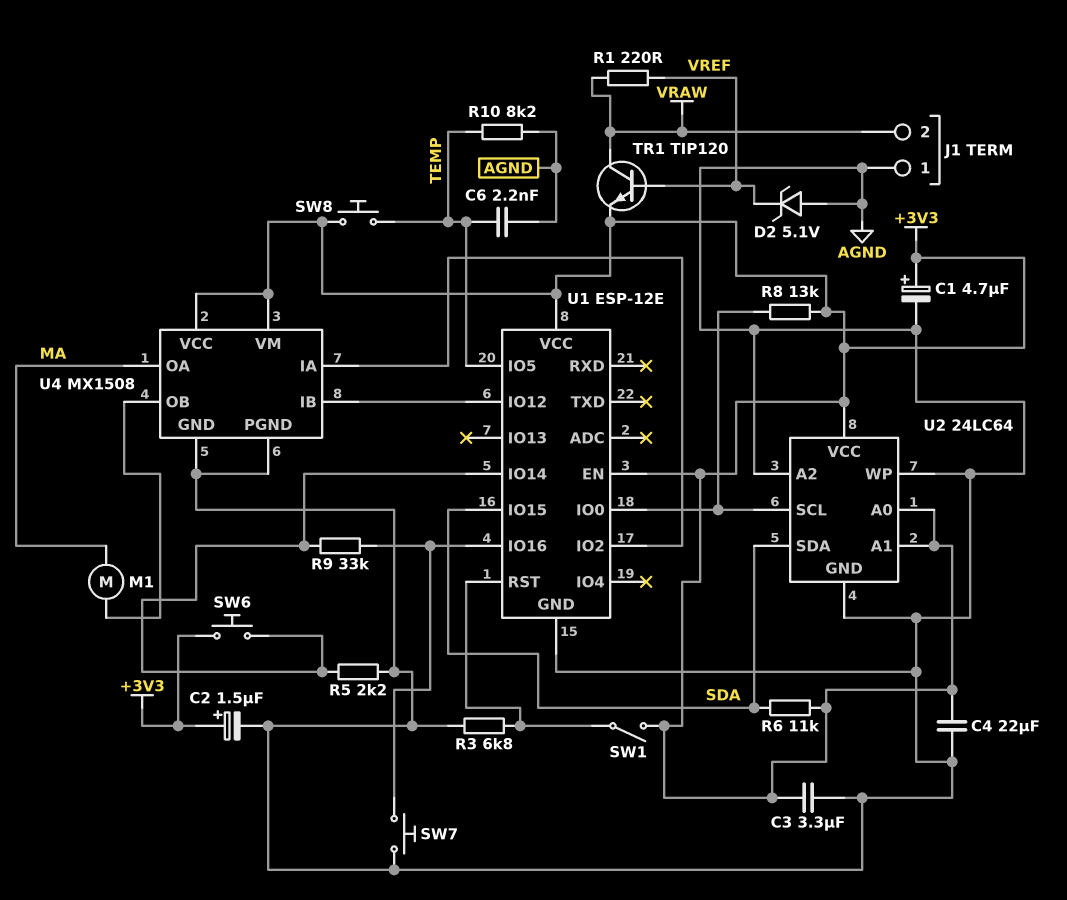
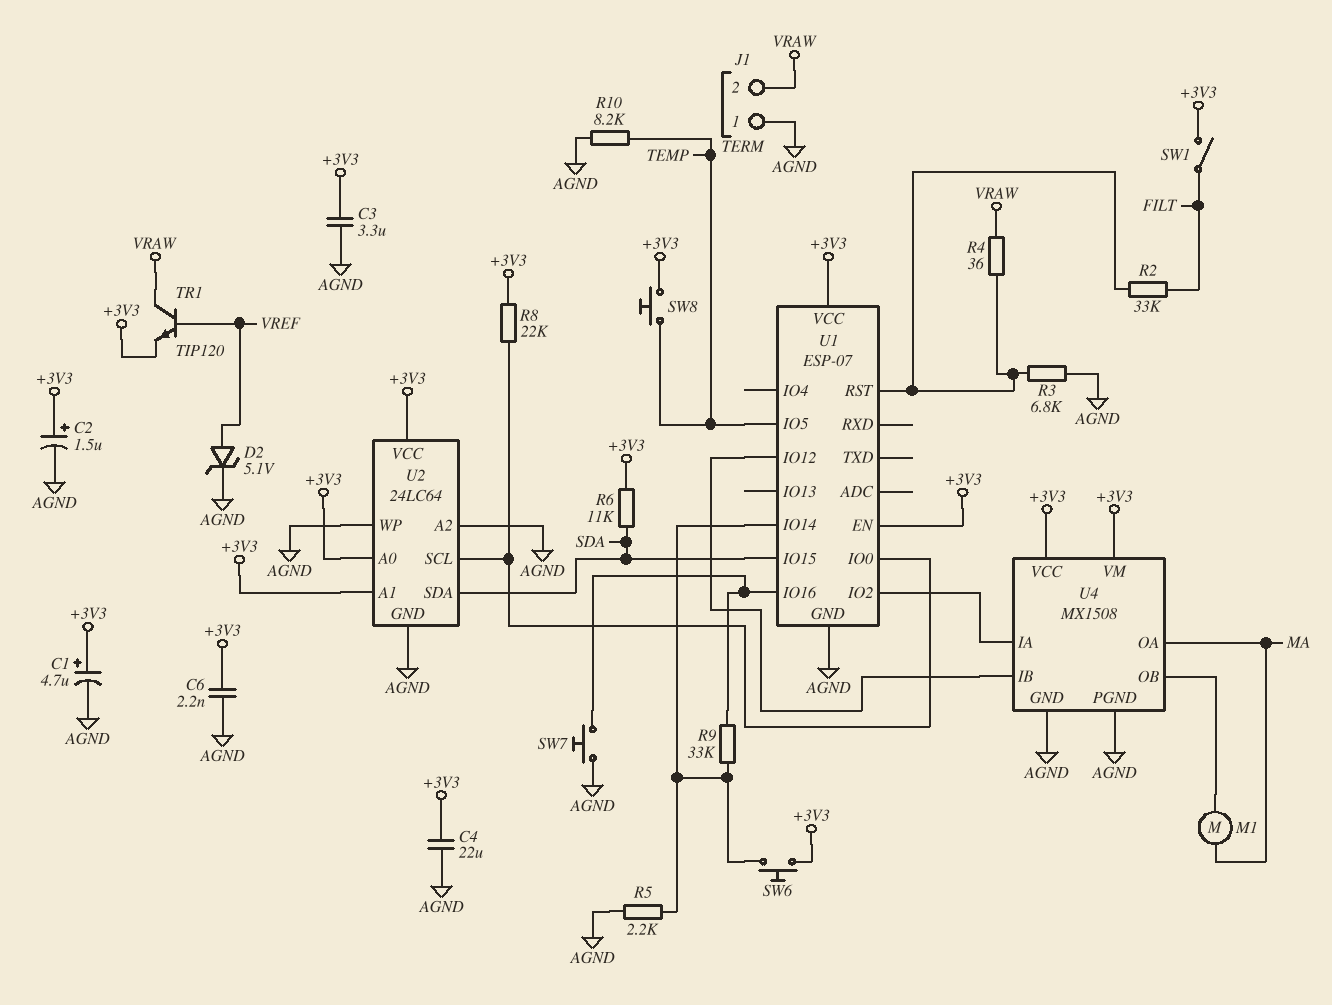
C6: 2.2nF (AGND, TEMP) -> 2.2nF (+3V3, AGND)
D2: zener 5.1V (A AGND, K VREF) -> zener 5.1V (A VREF, K AGND)
R1: 220 (VRAW, VREF) -> none
R2: none -> 33k (FILT, U1/RST)
R4: none -> 36 (U1/RST, VRAW)
R8: 13k (+3V3, U1/IO0) -> 22k (+3V3, U1/IO0)
SW1: switch (+3V3, U1/RST) -> switch (+3V3, FILT)
U1: ESP-12E -> ESP-07

